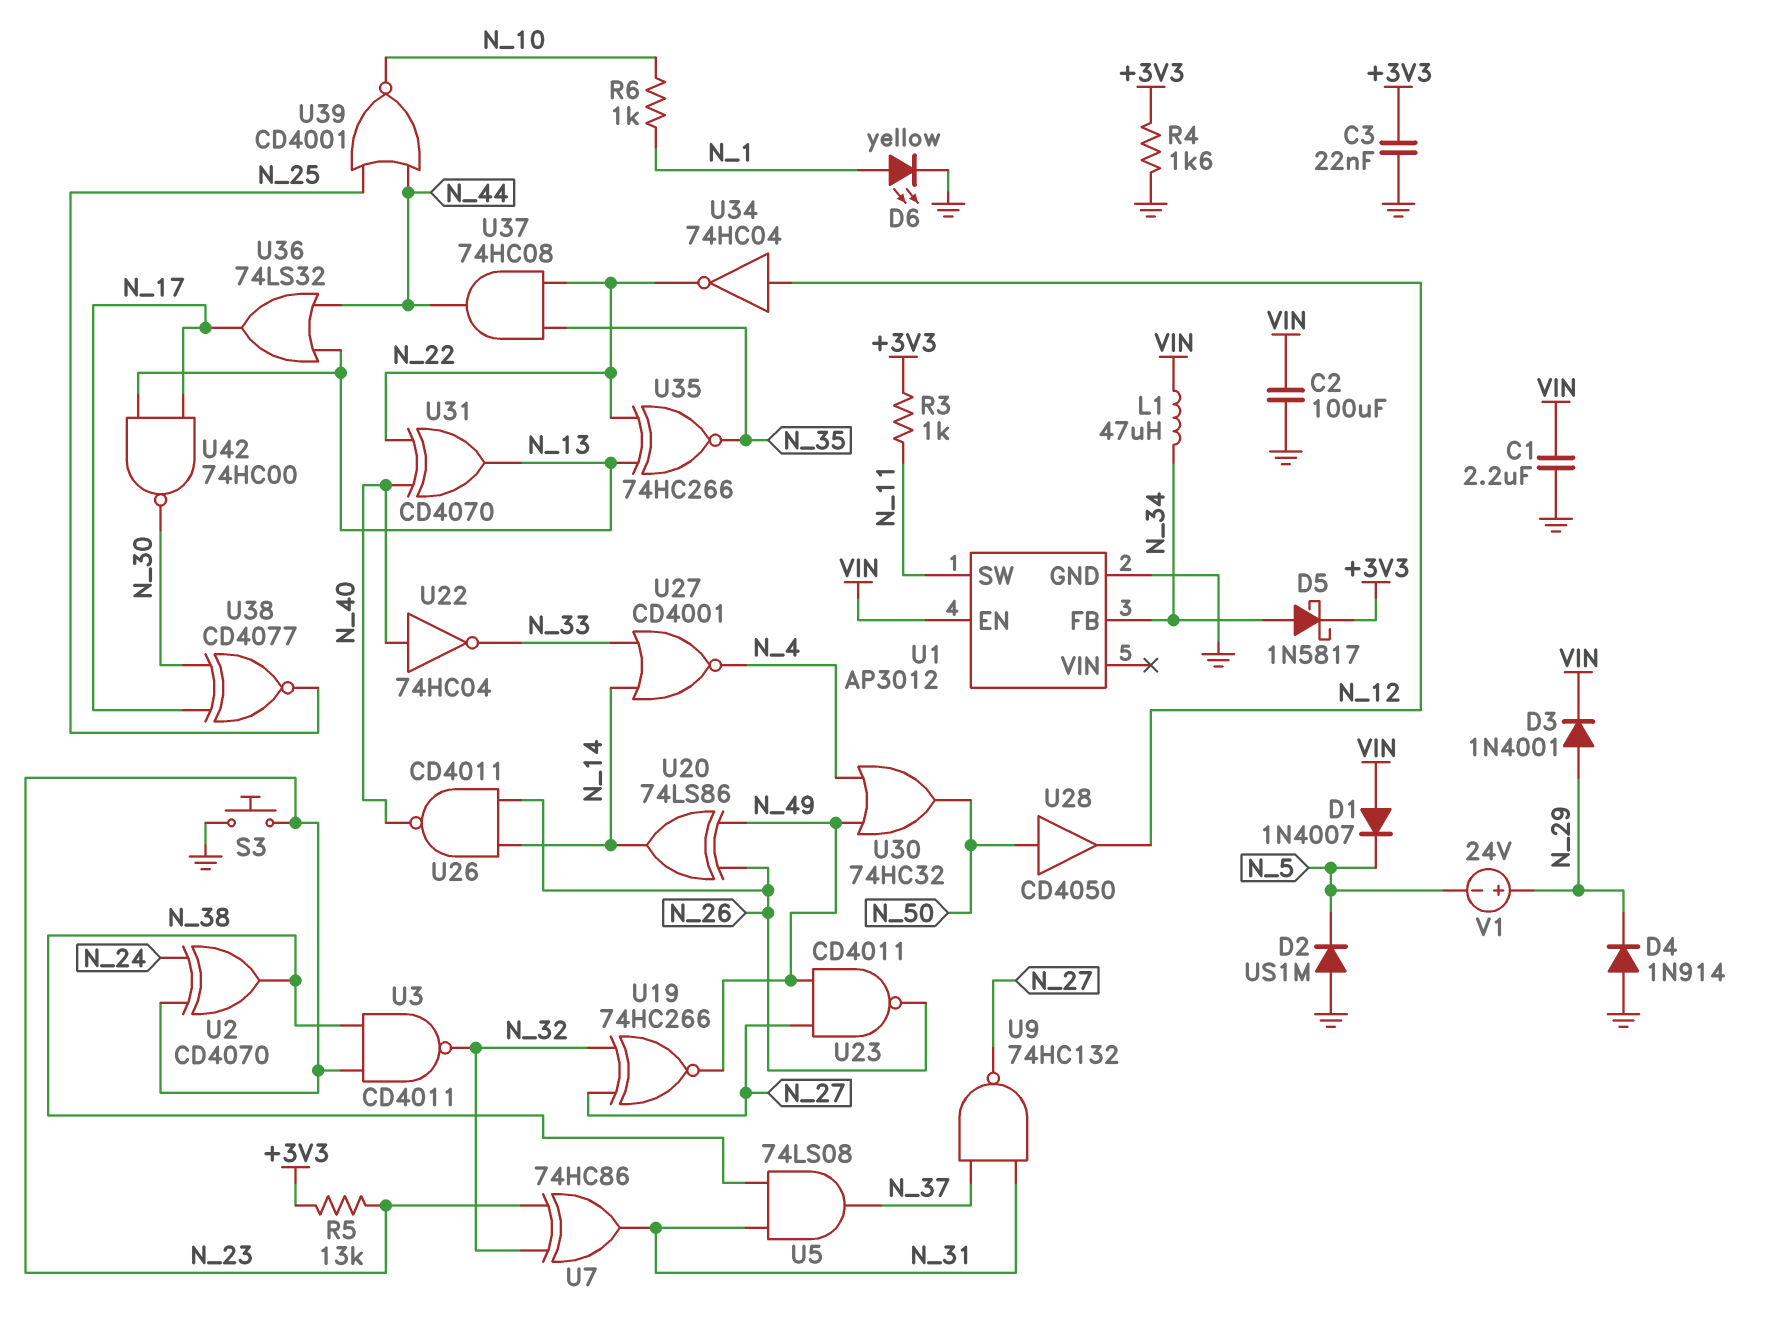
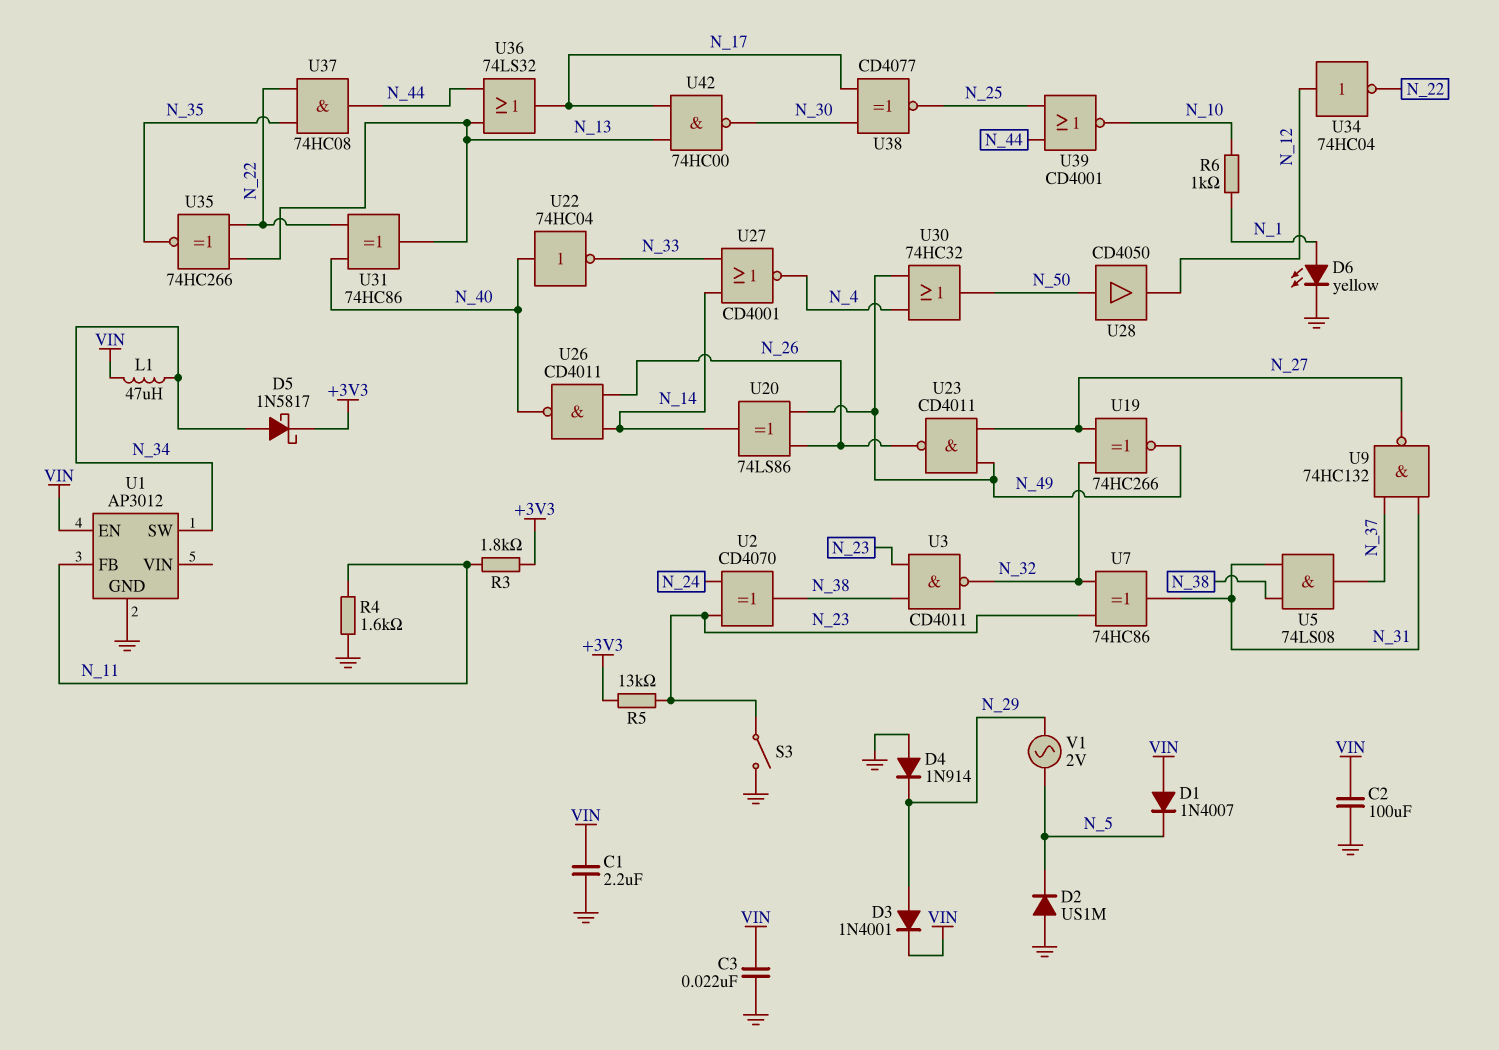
C3: 22nF (+3V3, GND) -> 22nF (GND, VIN)
R3: 1k (+3V3, N_11) -> 1.8k (+3V3, N_11)
R4: 1.6k (+3V3, GND) -> 1.6k (GND, N_11)
S3: button (GND, N_23) -> switch (GND, N_23)
U1 pin FB: N_34 -> N_11
U1 pin SW: N_11 -> N_34
U31: XOR CD4070 (in N_22, in N_40, out N_13) -> XOR 74HC86 (in N_22, in N_40, out N_13)
V1: 24V (plus N_29, minus N_5) -> AC 2V (N_5, N_29)

